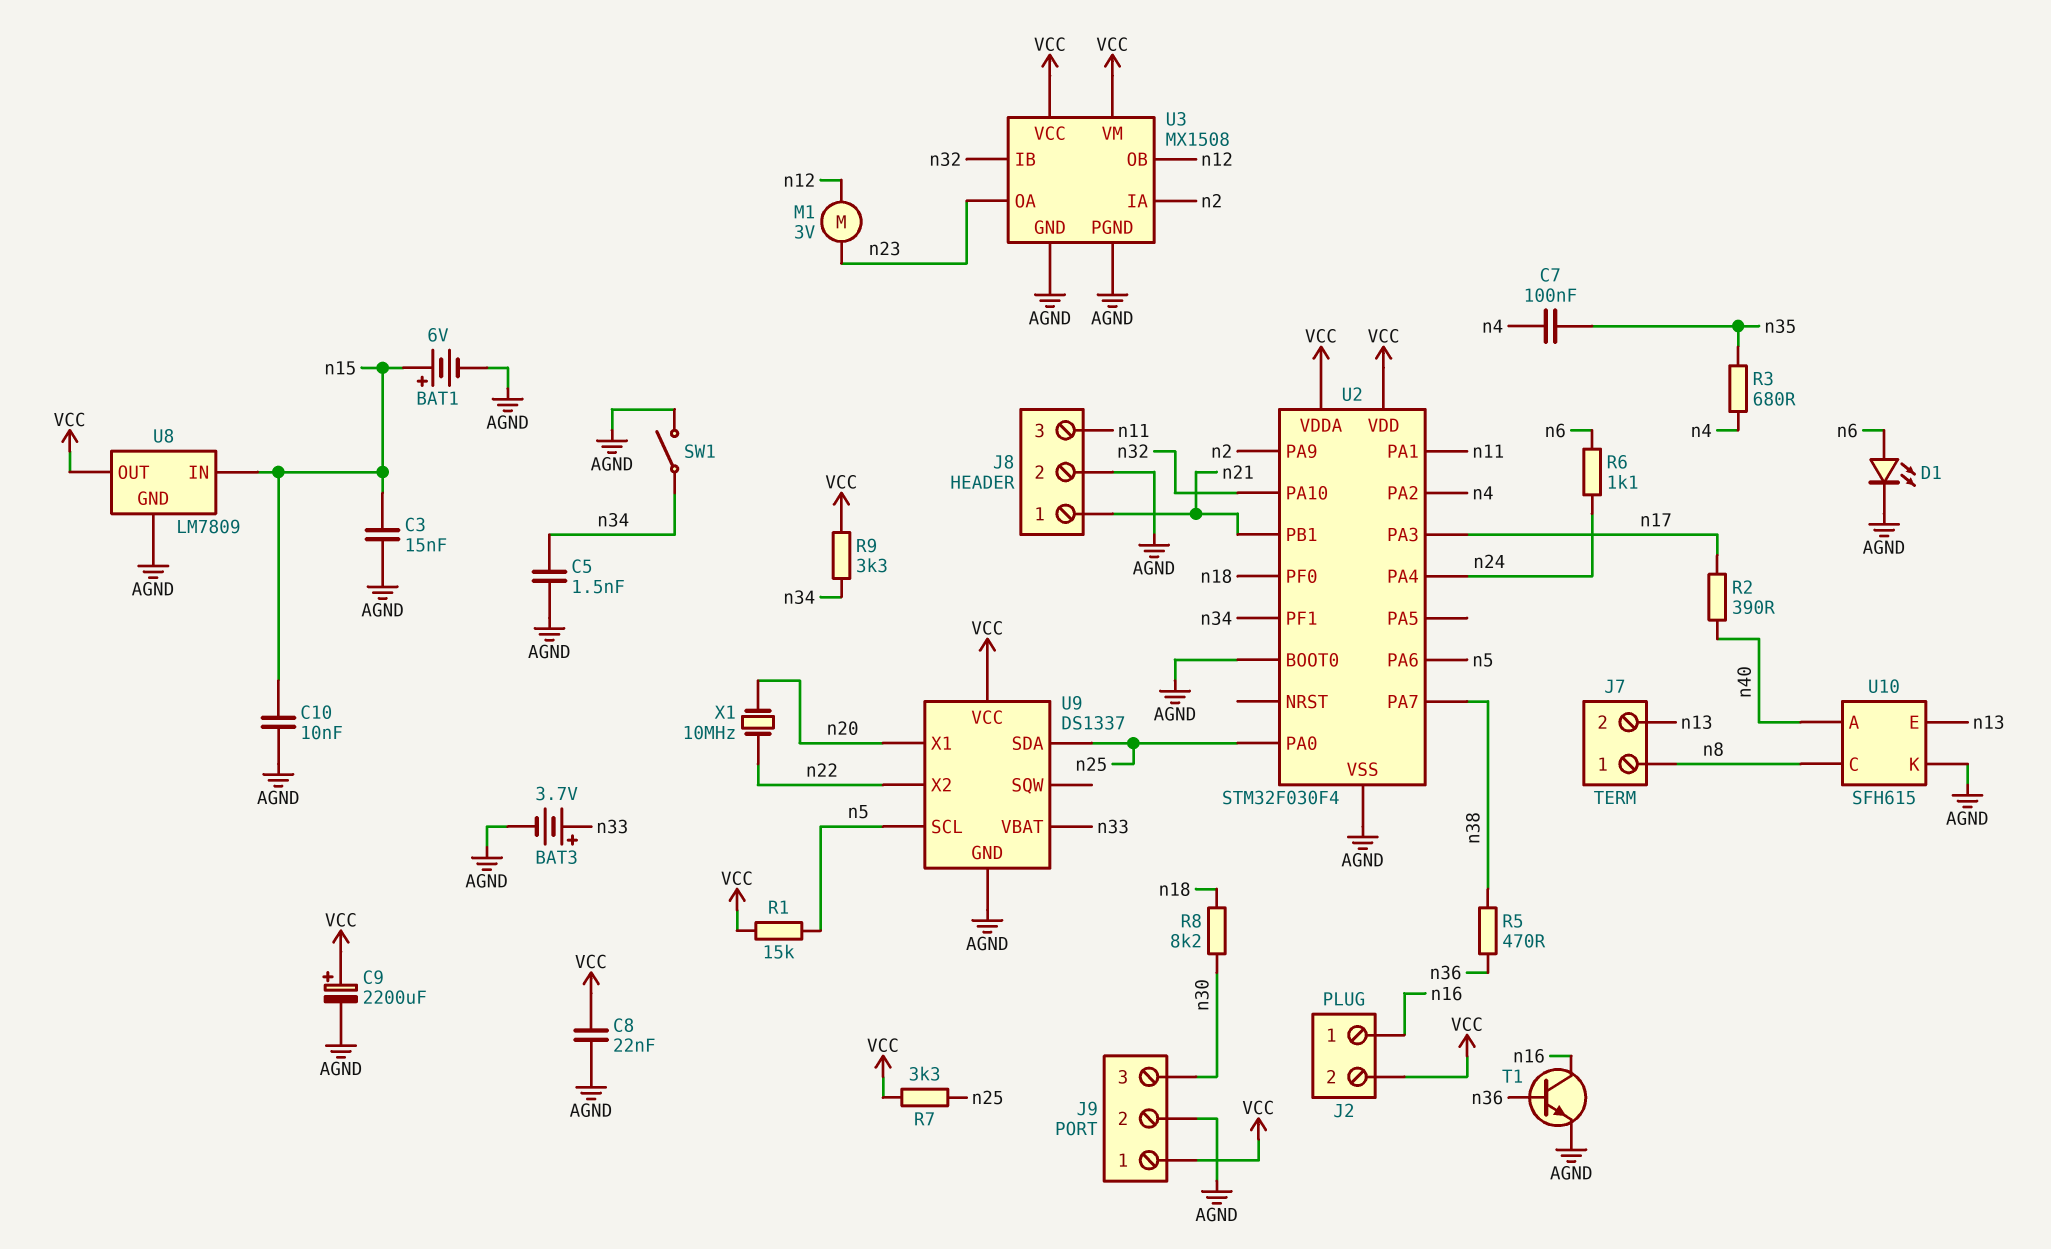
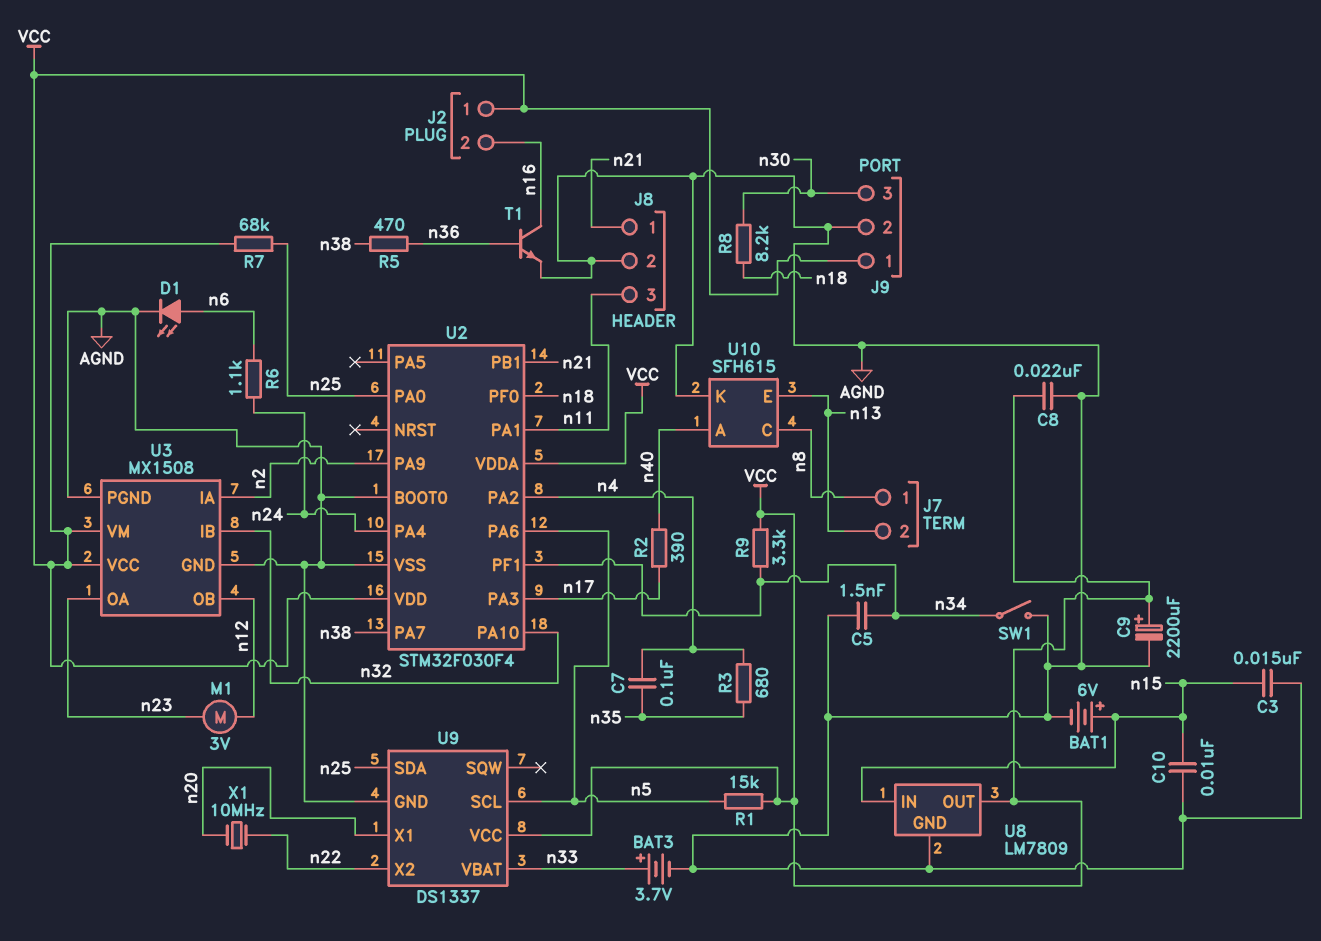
J2 pin 1: n16 -> VCC
J2 pin 2: VCC -> n16
R7: 3.3k (VCC, n25) -> 68k (VCC, n25)

